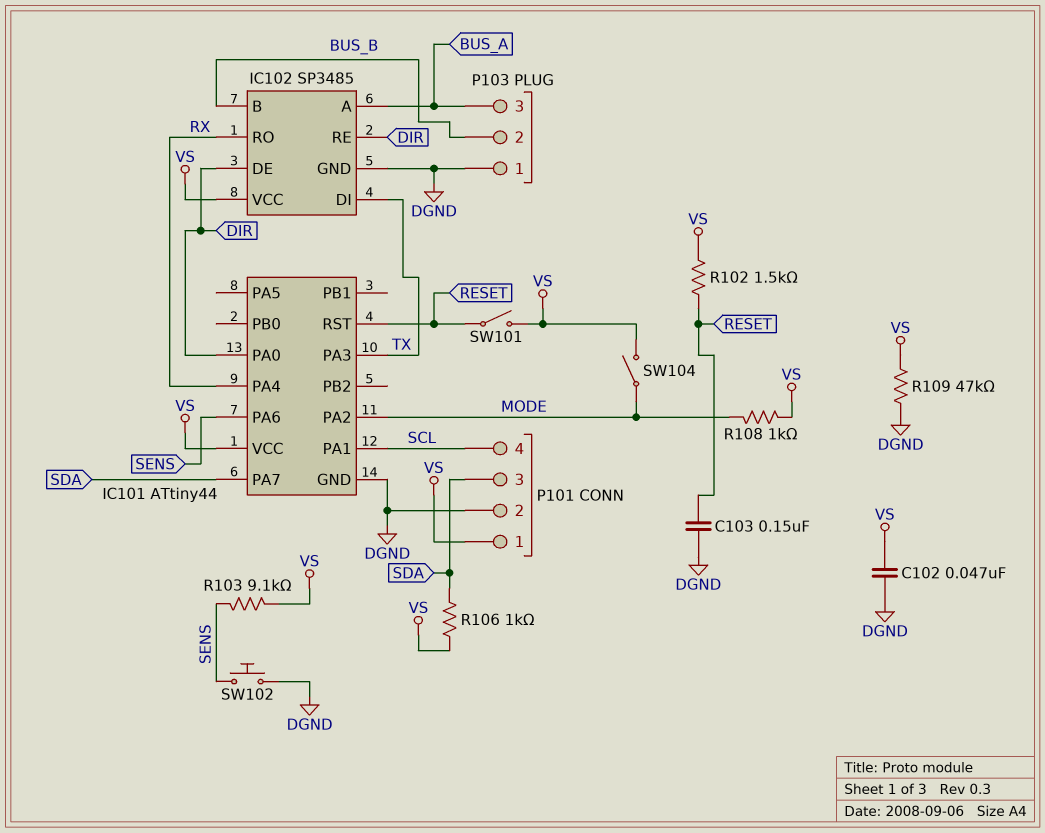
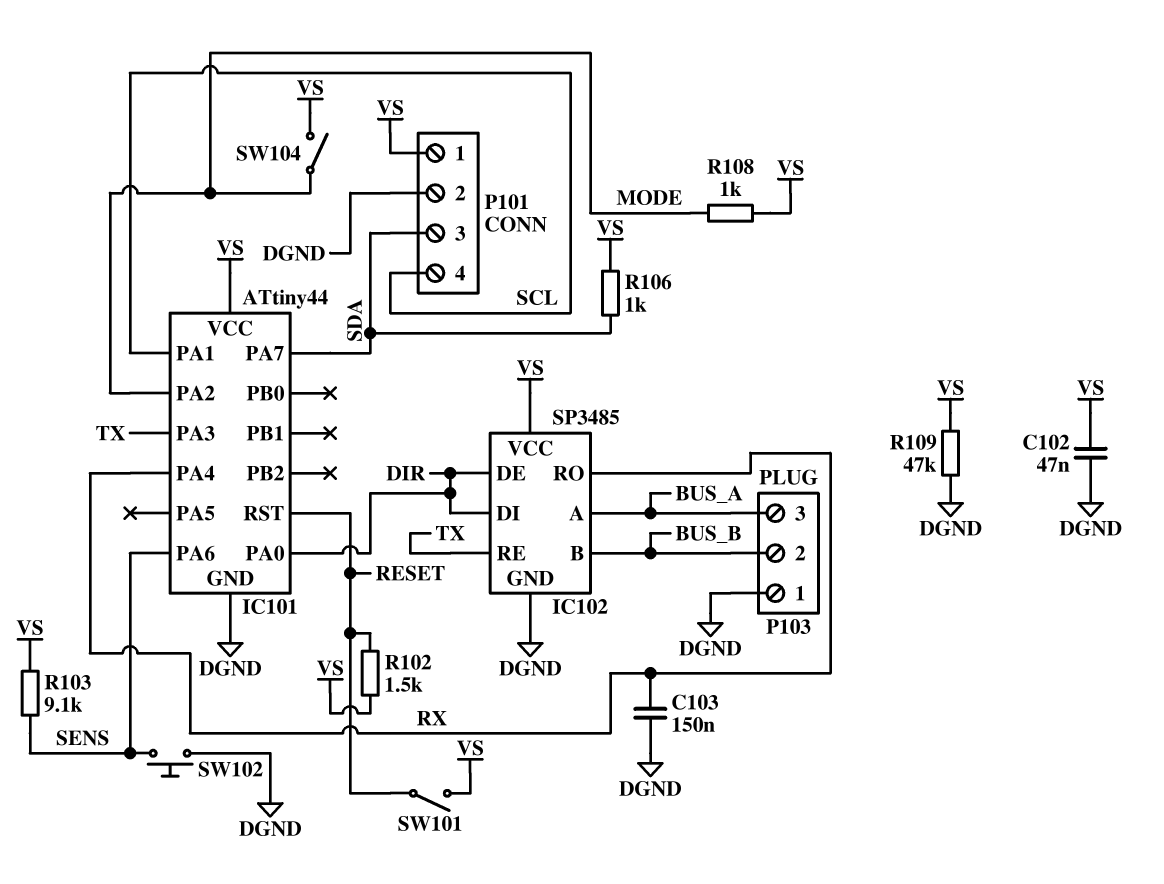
C103: 150nF (DGND, RESET) -> 150nF (DGND, RX)
IC102 pin DI: TX -> DIR
IC102 pin RE: DIR -> TX

